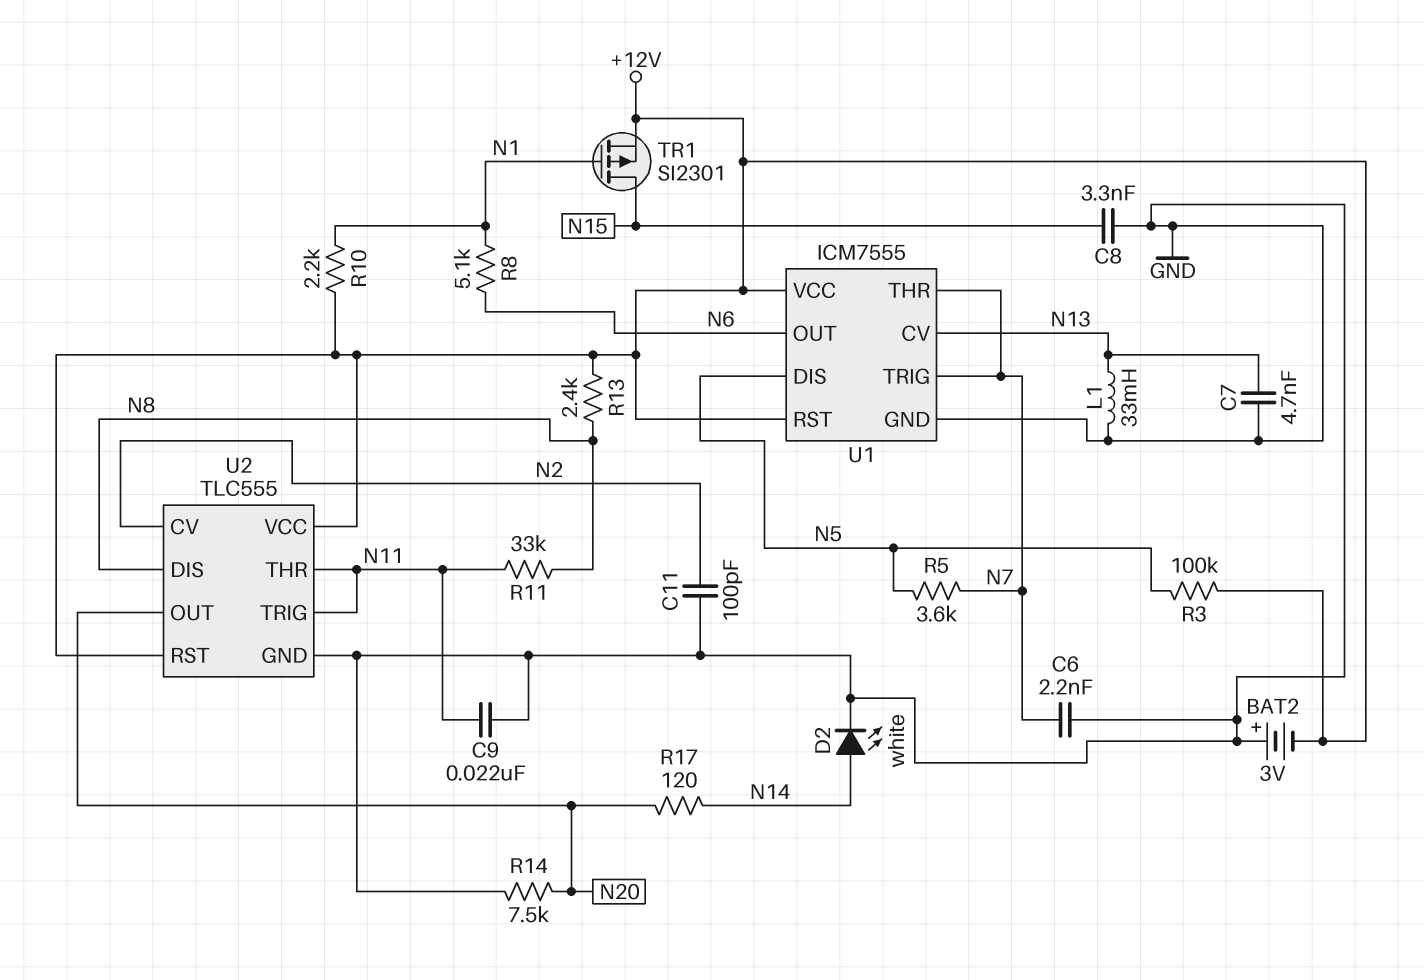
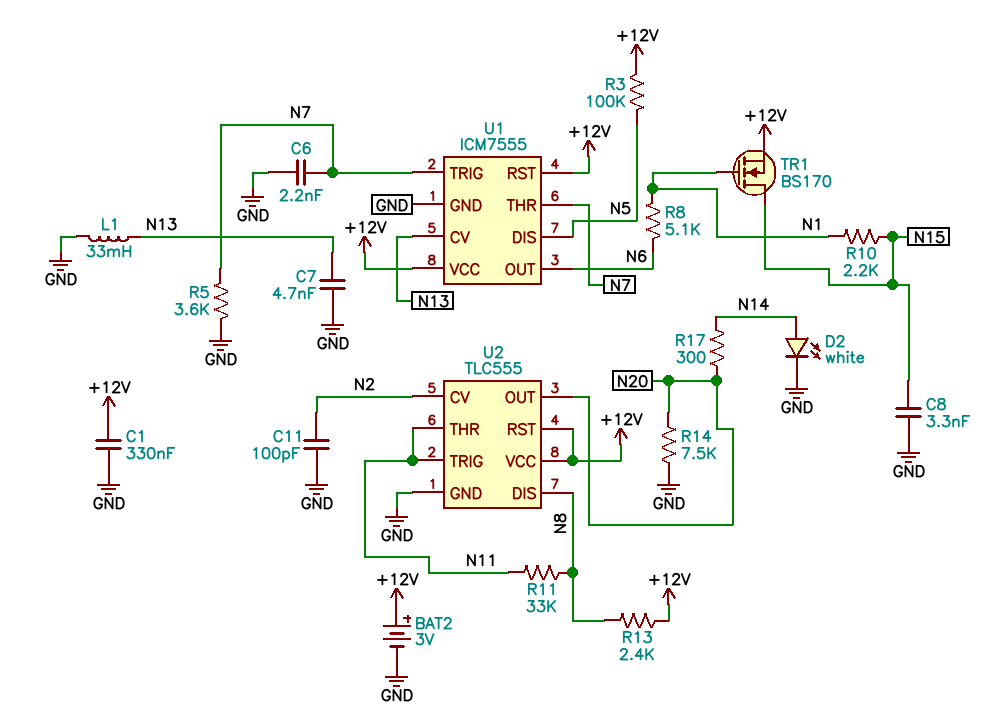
BAT2: 3V (plus GND, minus +12V) -> 3V (plus +12V, minus GND)
C1: none -> 330nF (+12V, GND)
C9: 22nF (GND, N11) -> none
R5: 3.6k (N5, N7) -> 3.6k (GND, N7)
R10: 2.2k (+12V, N1) -> 2.2k (N1, N15)
R17: 120 (N14, N20) -> 300 (N14, N20)
TR1: PMOS SI2301 (G N1, D N15, S +12V) -> NMOS BS170 (G N1, D N15, S +12V)

